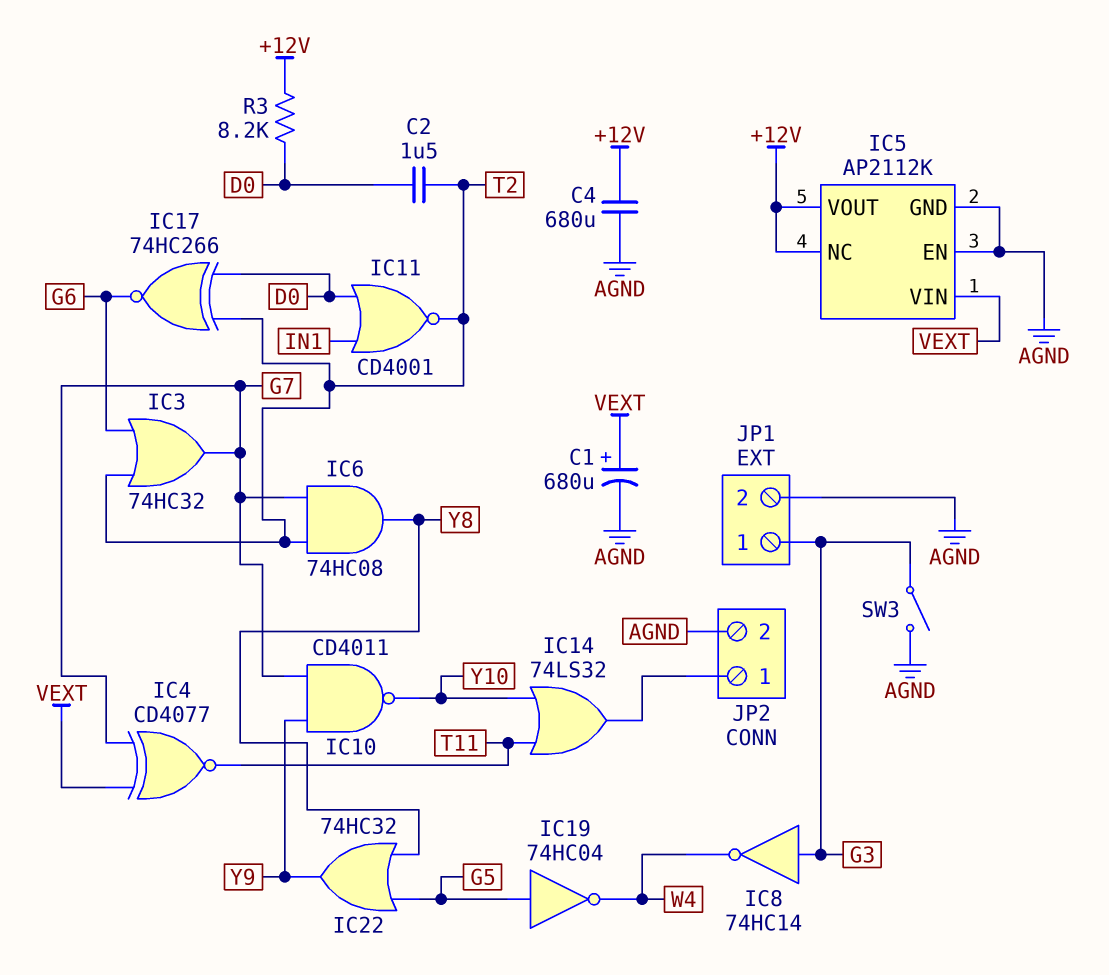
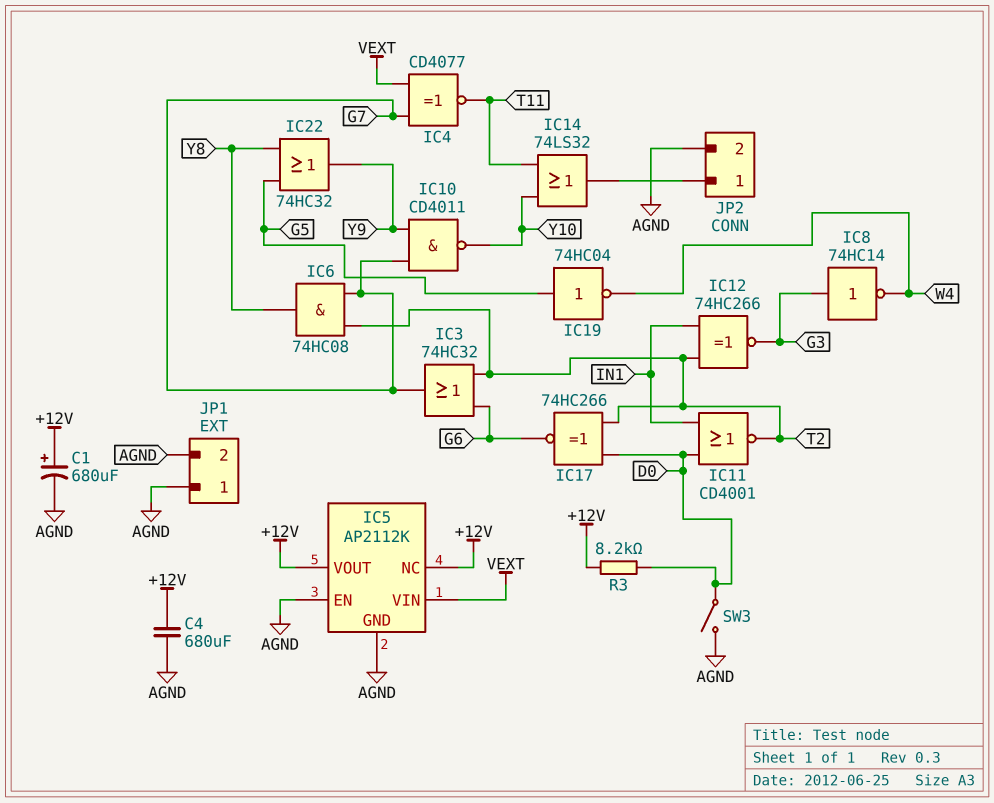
C1: 680uF (plus VEXT, minus AGND) -> 680uF (plus +12V, minus AGND)
C2: 1.5uF (D0, T2) -> none
IC12: none -> XNOR 74HC266 (in IN1, in T2, out G3)
JP1 pin 1: G3 -> AGND
SW3: switch (AGND, G3) -> switch (AGND, D0)

